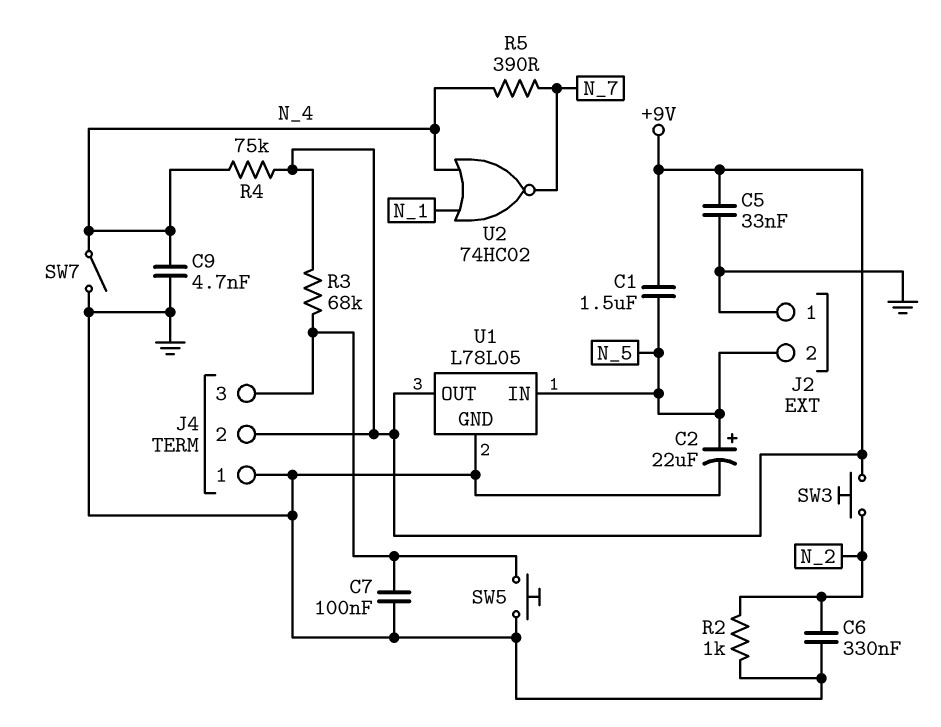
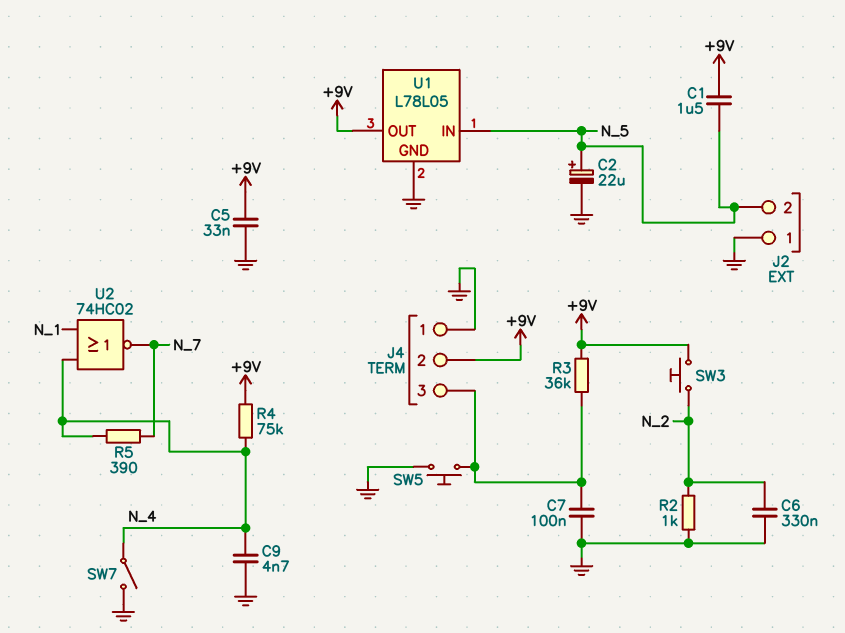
R3: 68k (+9V, J4/3) -> 36k (+9V, J4/3)

